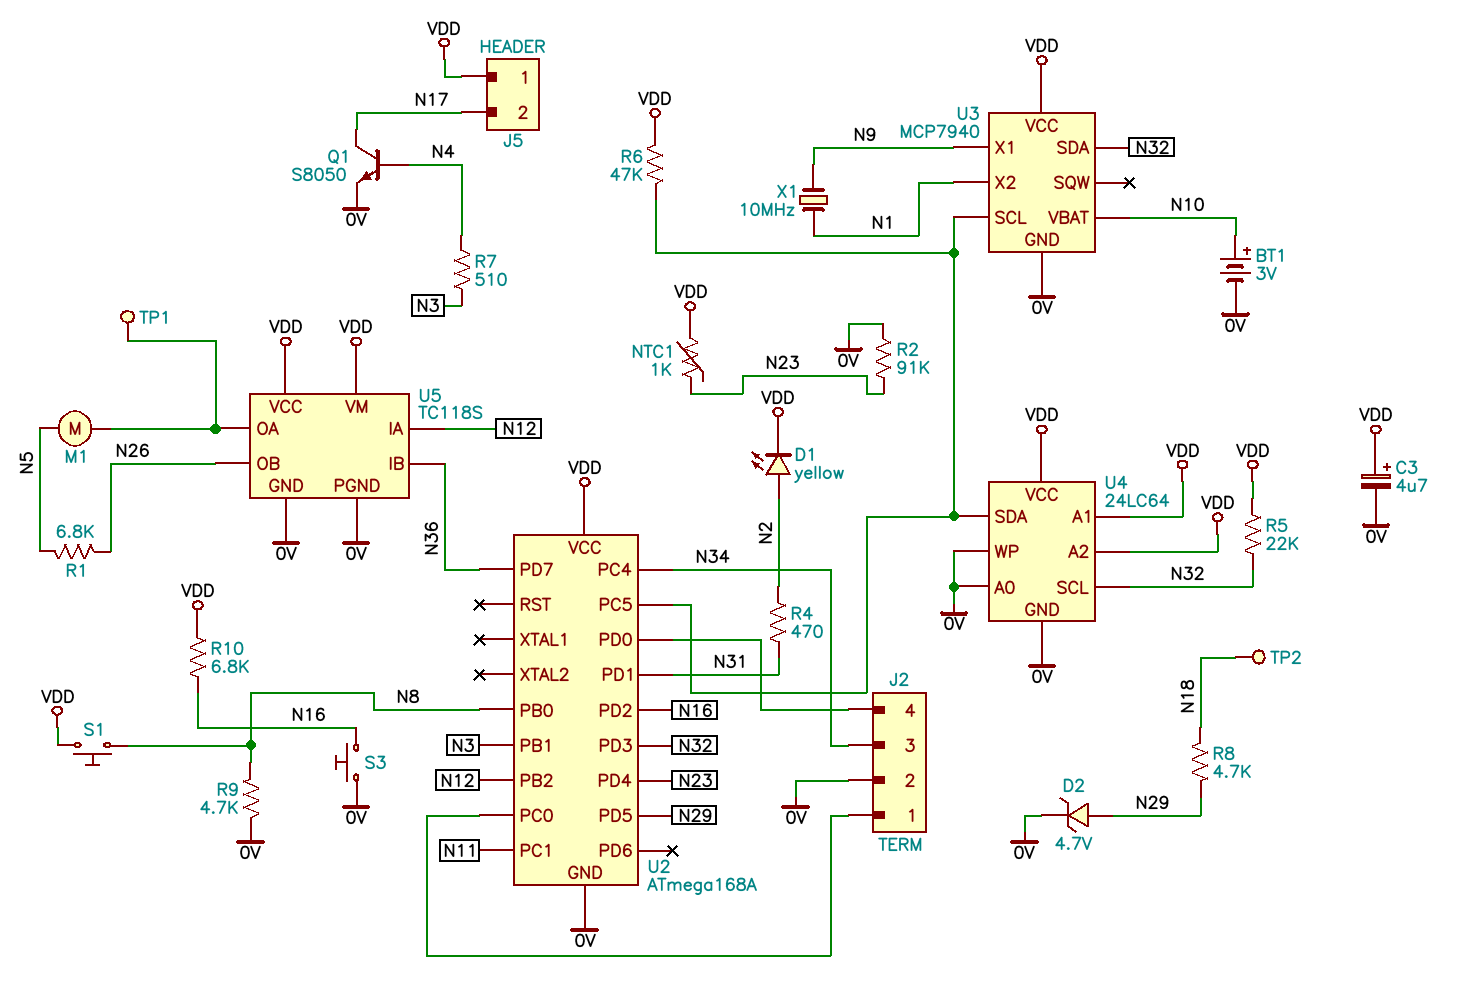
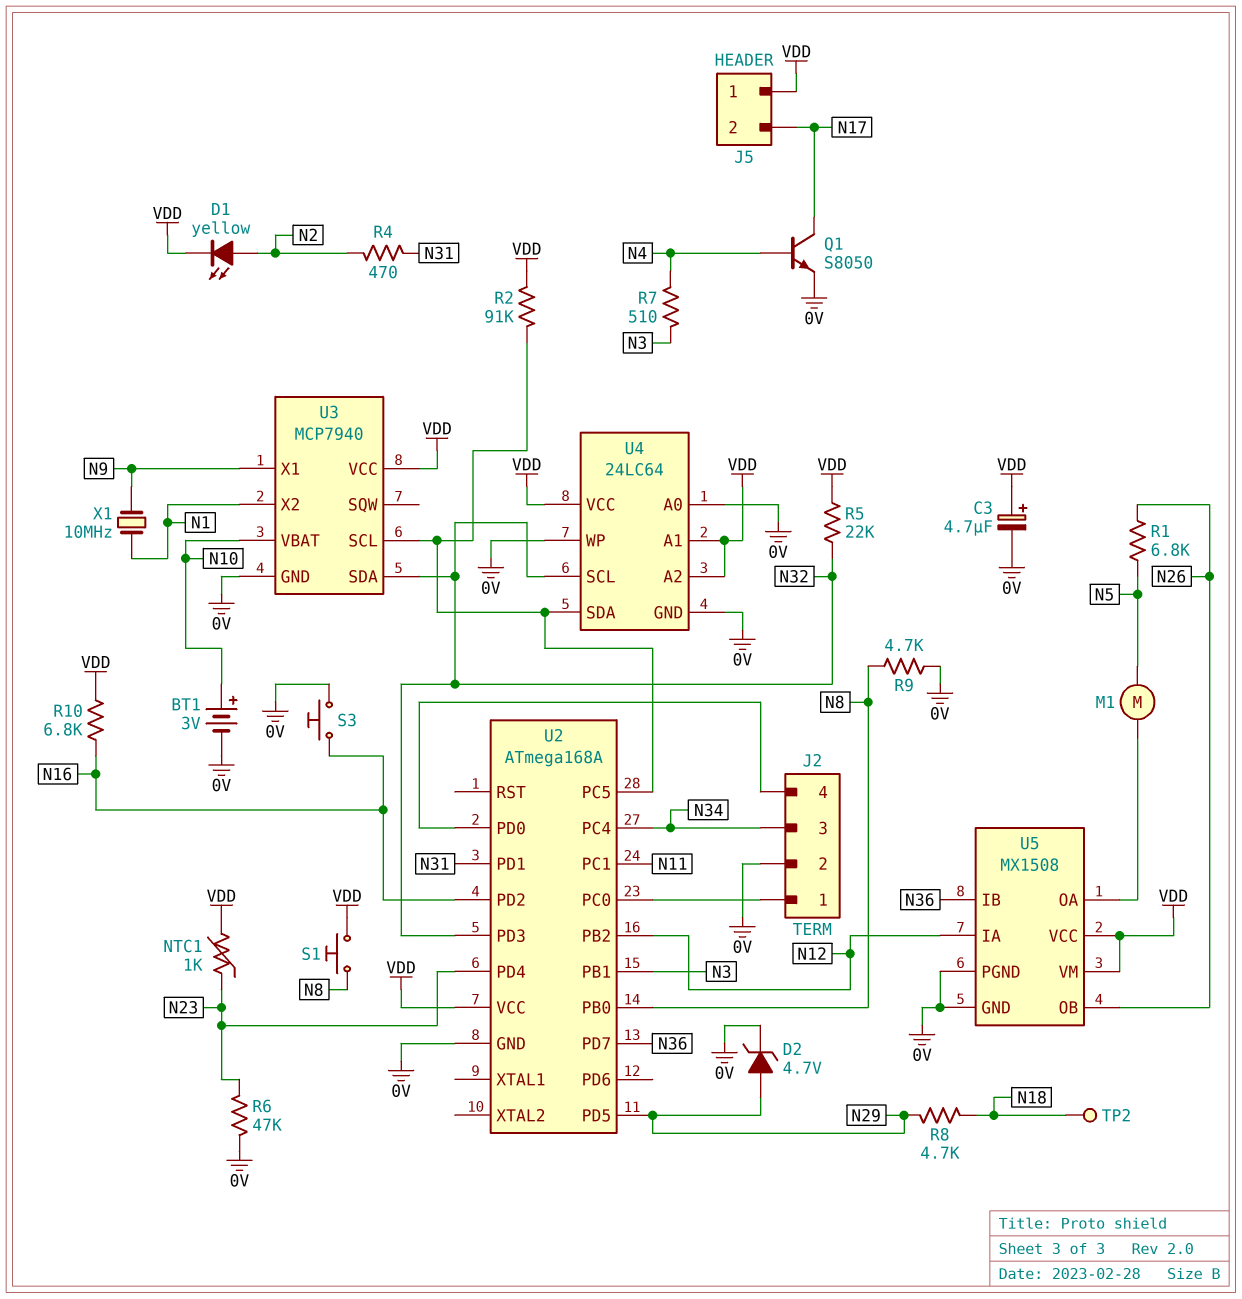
R2: 91k (0V, N23) -> 91k (U2/PC5, VDD)
R6: 47k (U2/PC5, VDD) -> 47k (0V, N23)
TP1: test point (U5/OA) -> none
U5: TC118S -> MX1508

